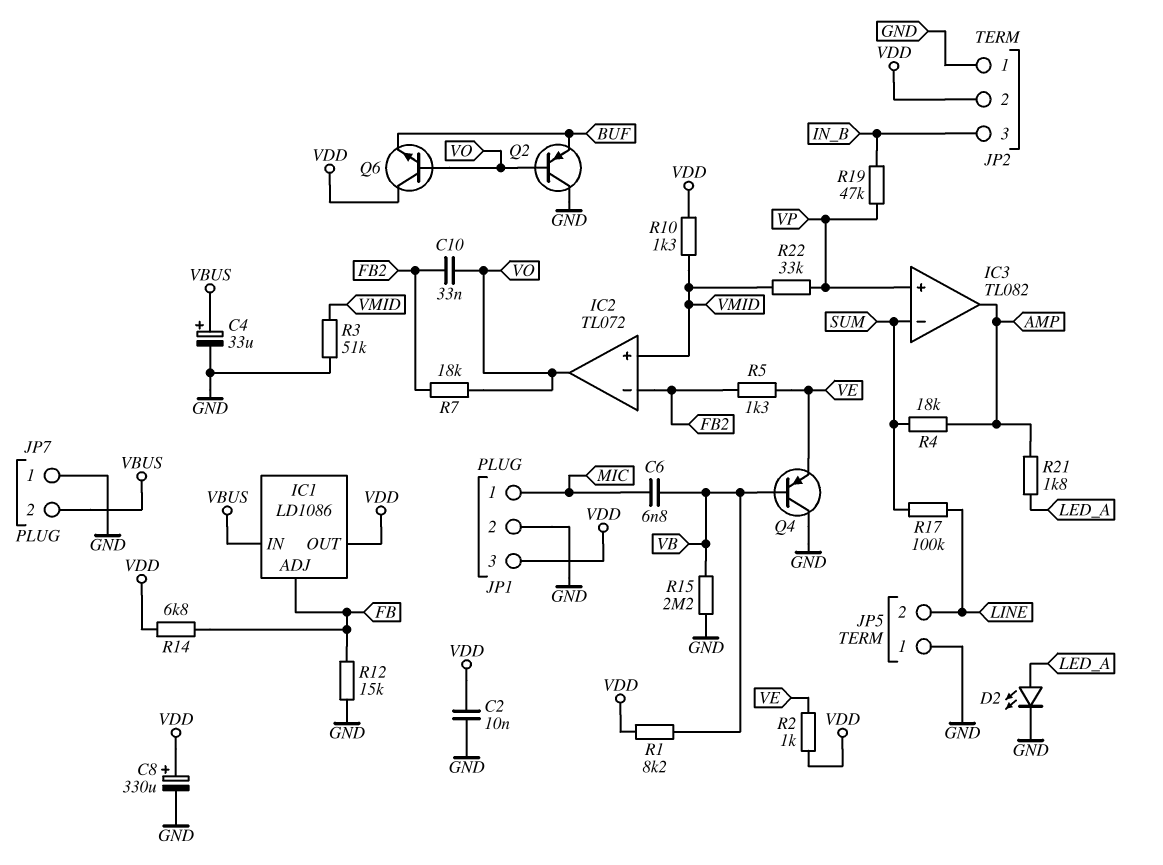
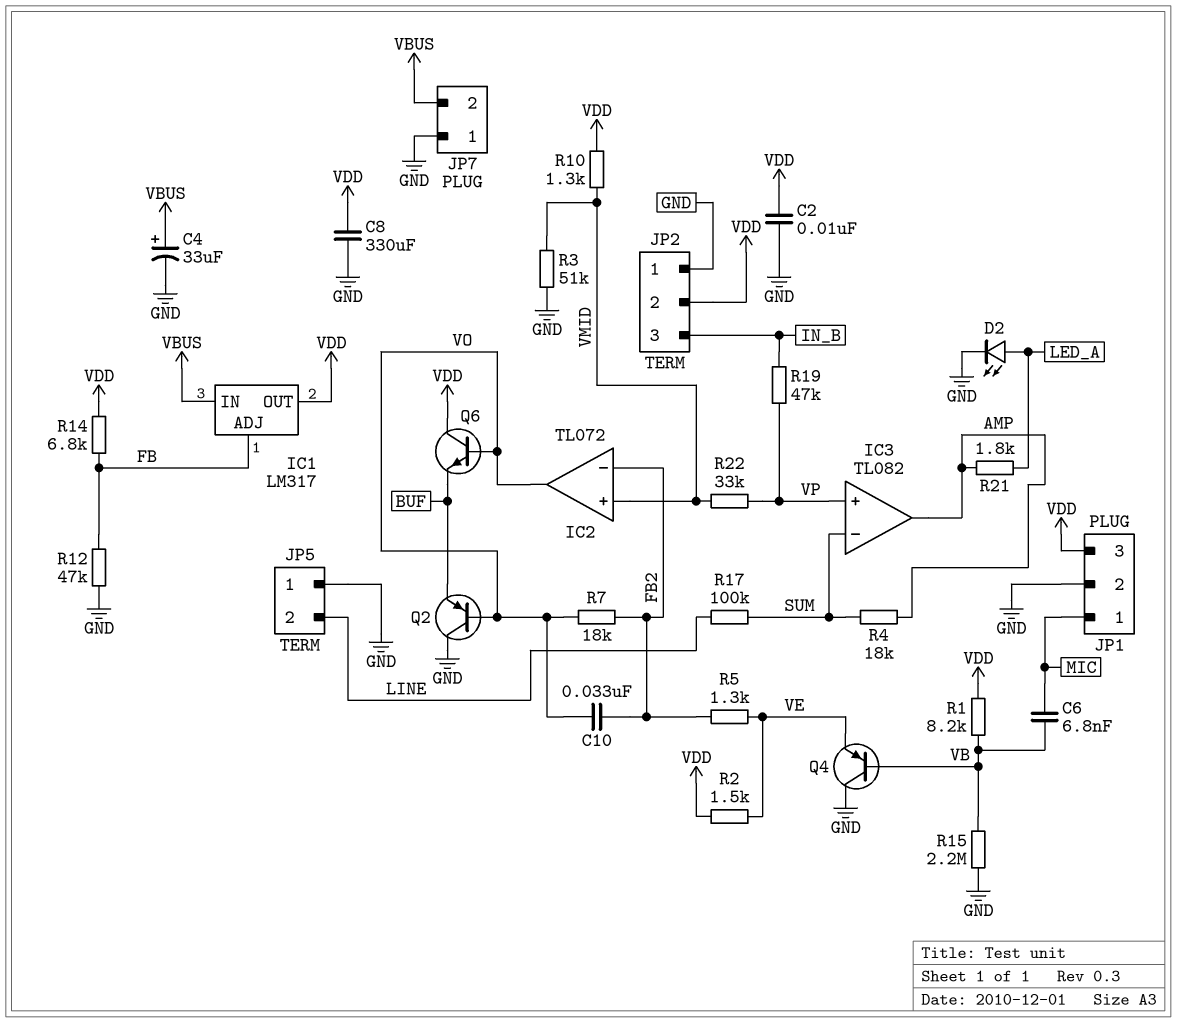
C8: 330uF (plus VDD, minus GND) -> 330uF (GND, VDD)
IC1: LD1086 -> LM317
R2: 1k (VDD, VE) -> 1.5k (VDD, VE)
R12: 15k (FB, GND) -> 47k (FB, GND)

